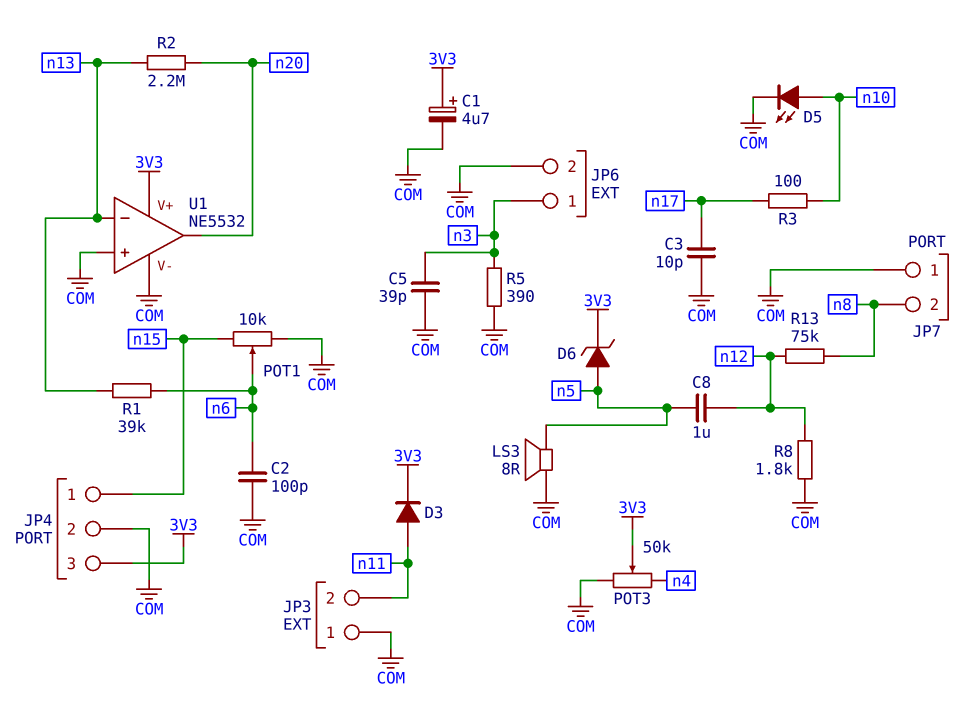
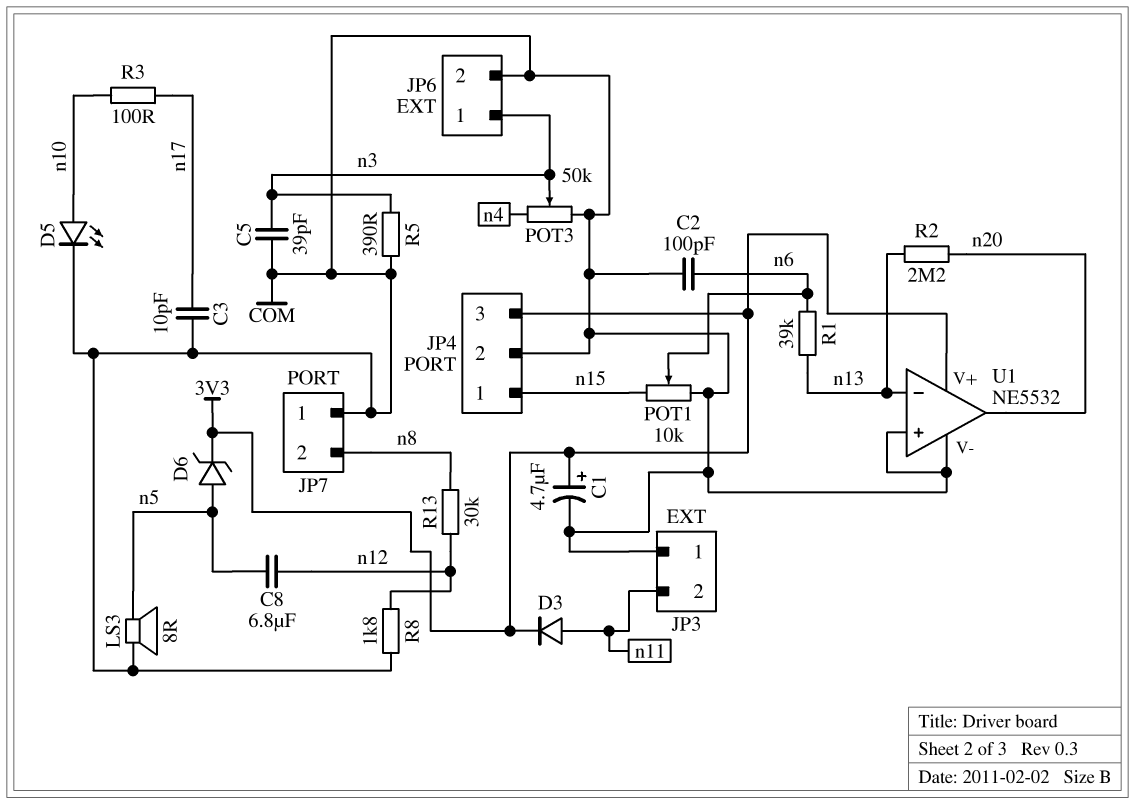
C8: 1uF (n5, n12) -> 6.8uF (n5, n12)
POT3: 50k (COM, n4, wiper 3V3) -> 50k (COM, n4, wiper n3)
R13: 75k (n8, n12) -> 30k (n8, n12)

